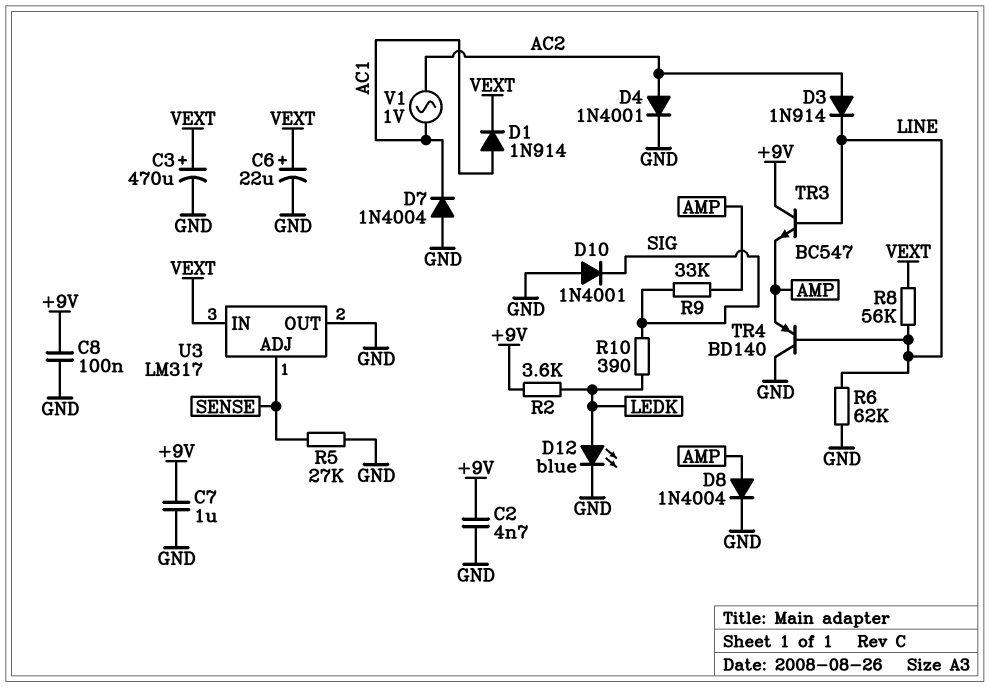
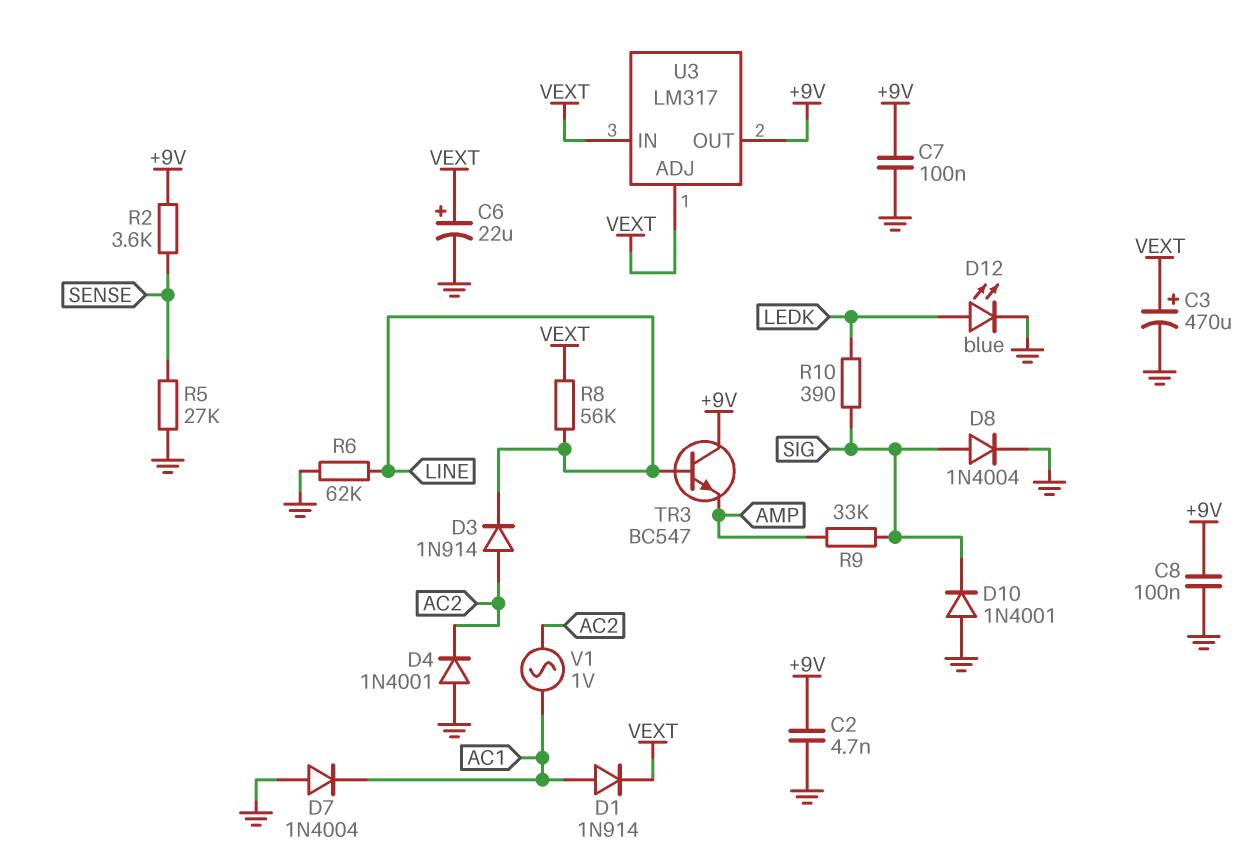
C7: 1uF (+9V, GND) -> 100nF (+9V, GND)
D4: diode 1N4001 (A AC2, K GND) -> diode 1N4001 (A GND, K AC2)
D8: diode 1N4004 (A AMP, K GND) -> diode 1N4004 (A SIG, K GND)
R2: 3.6k (+9V, LEDK) -> 3.6k (+9V, SENSE)
TR4: PNP BD140 (B LINE, C GND, E AMP) -> none
U3 pin ADJ: SENSE -> VEXT
U3 pin OUT: GND -> +9V

